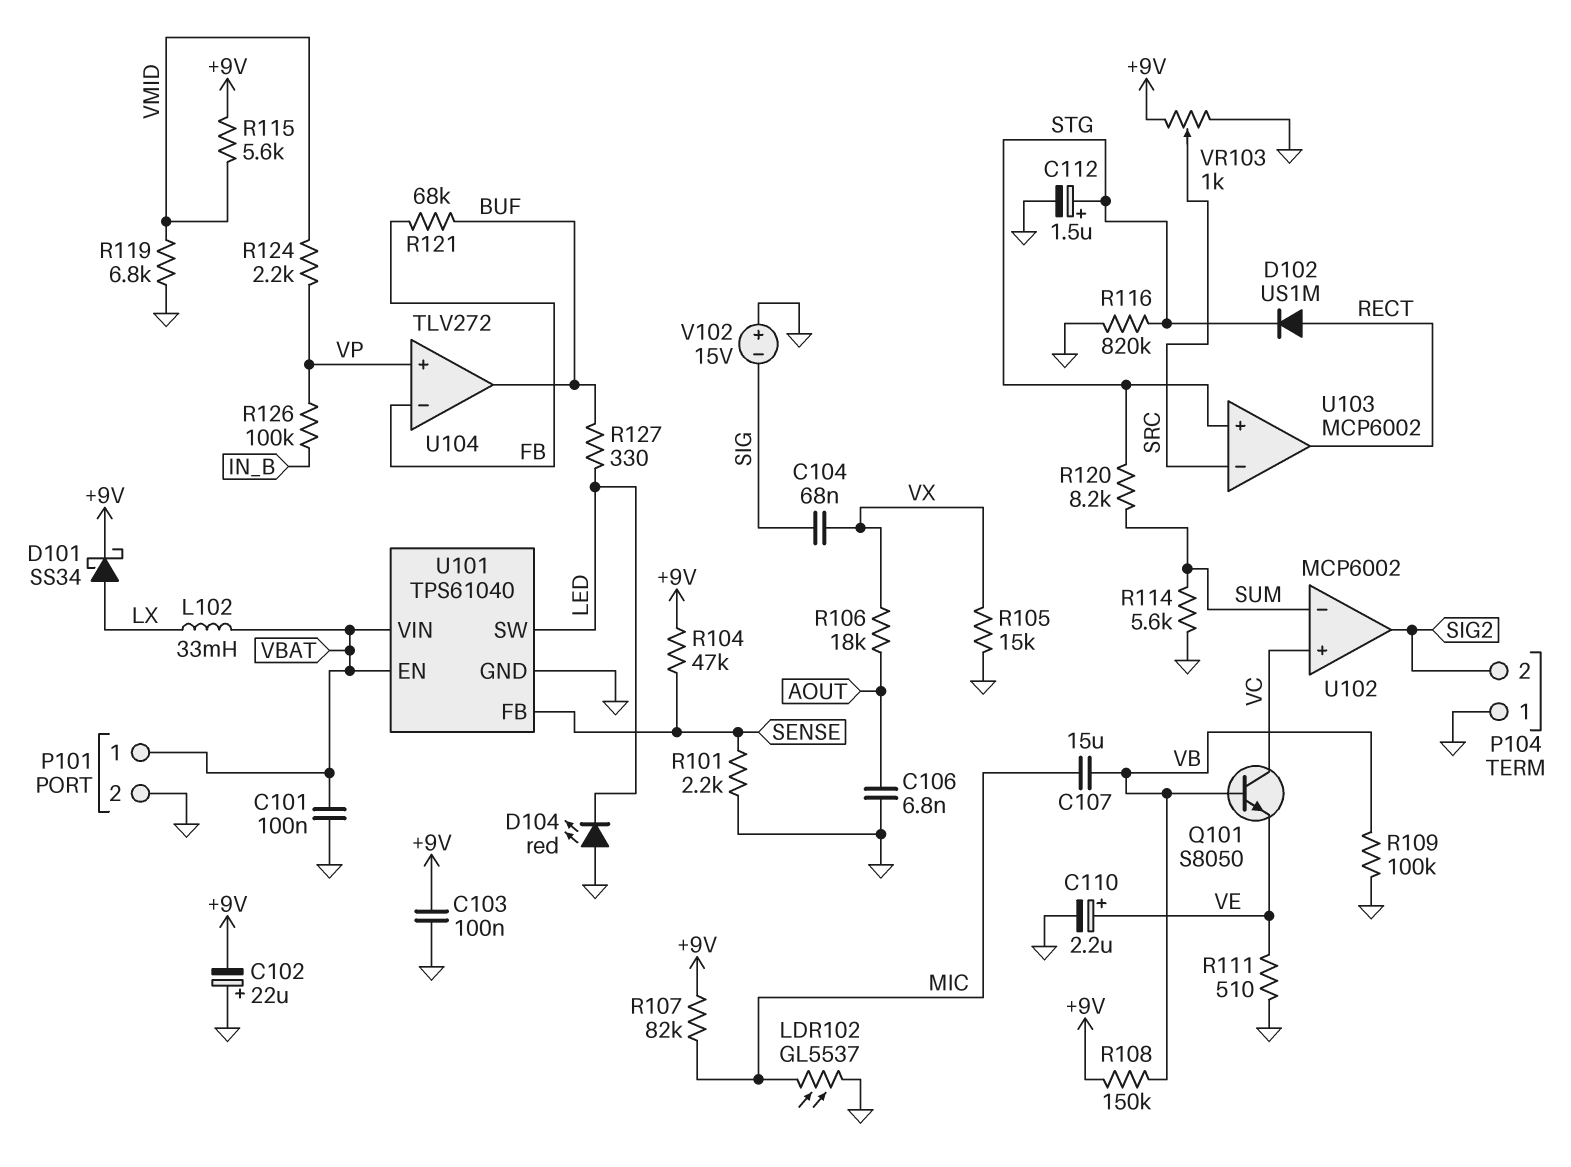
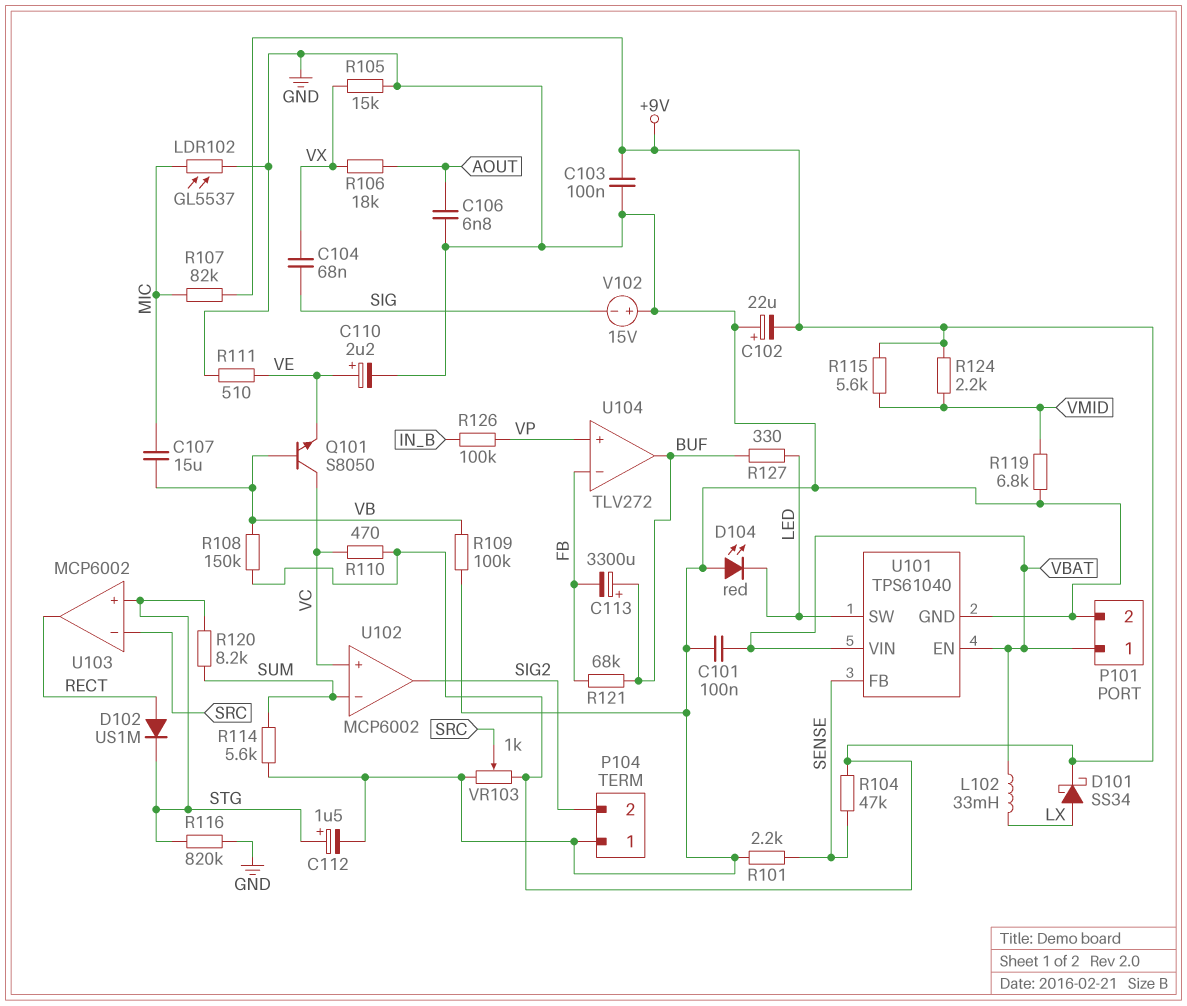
C113: none -> 3300uF (plus BUF, minus FB)
R110: none -> 470 (+9V, VC)
R124: 2.2k (VMID, VP) -> 2.2k (+9V, VMID)

